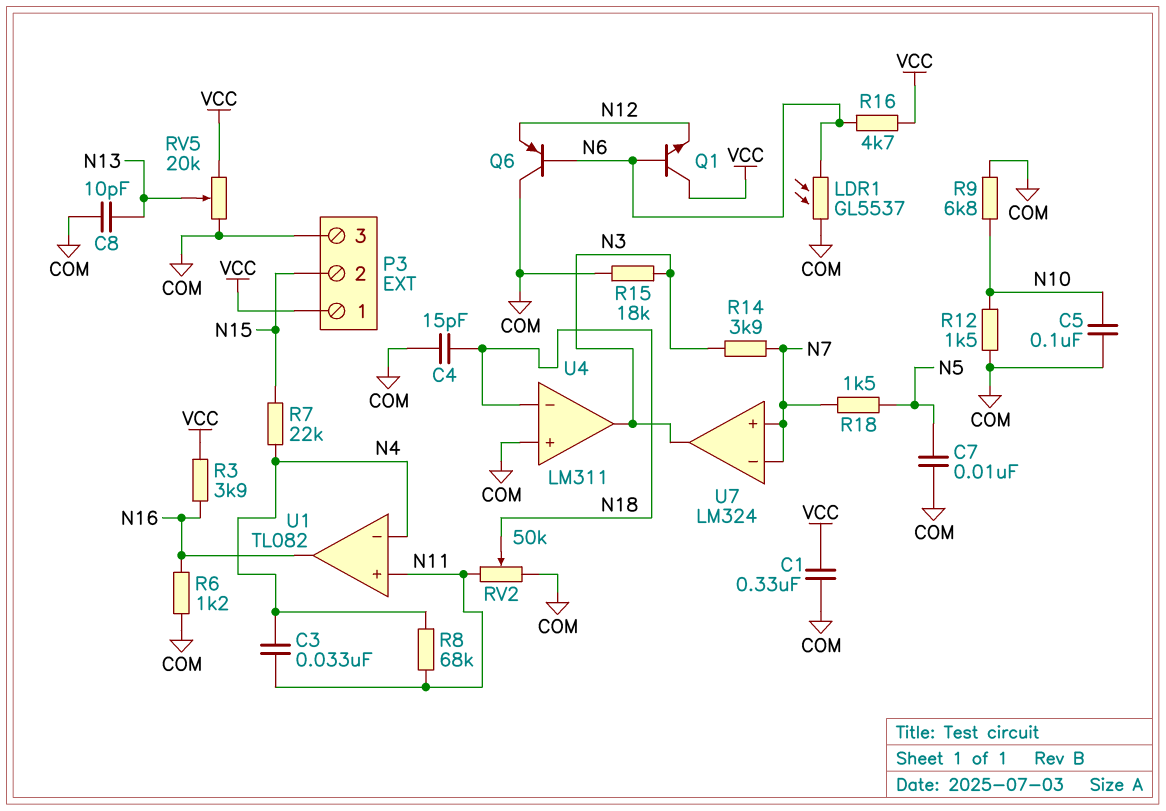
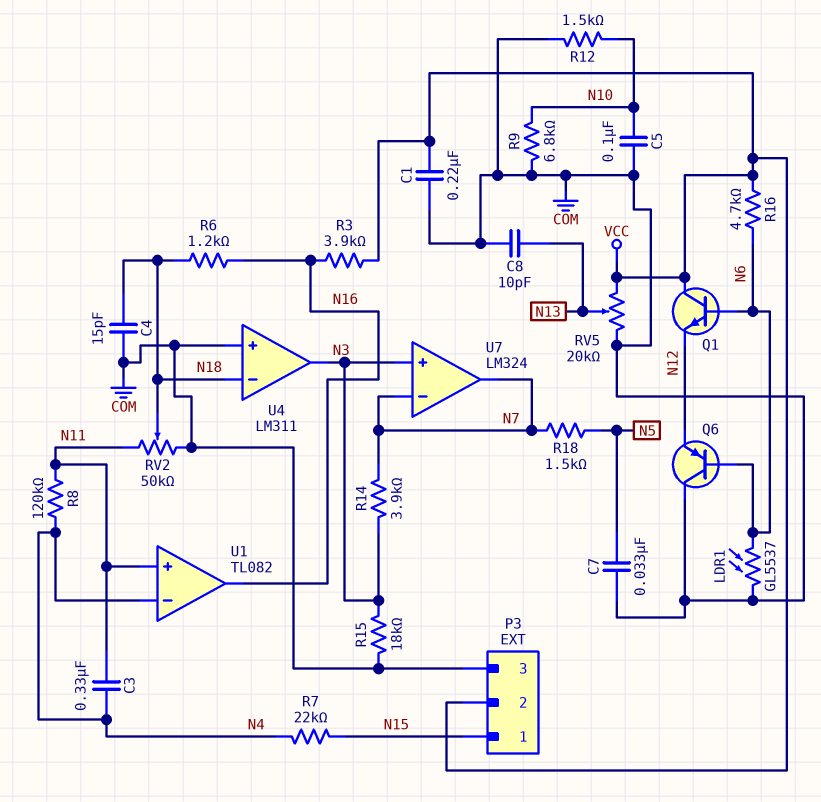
C1: 330nF (COM, VCC) -> 220nF (COM, VCC)
C3: 33nF (N4, N11) -> 330nF (N4, N11)
C7: 10nF (COM, N5) -> 33nF (COM, N5)
P3 pin 1: VCC -> N15
P3 pin 2: N15 -> VCC
R6: 1.2k (COM, N16) -> 1.2k (N16, N18)
R8: 68k (N4, N11) -> 120k (N4, N11)
U7 pin in+: N7 -> N3
U7 pin out: N3 -> N7

